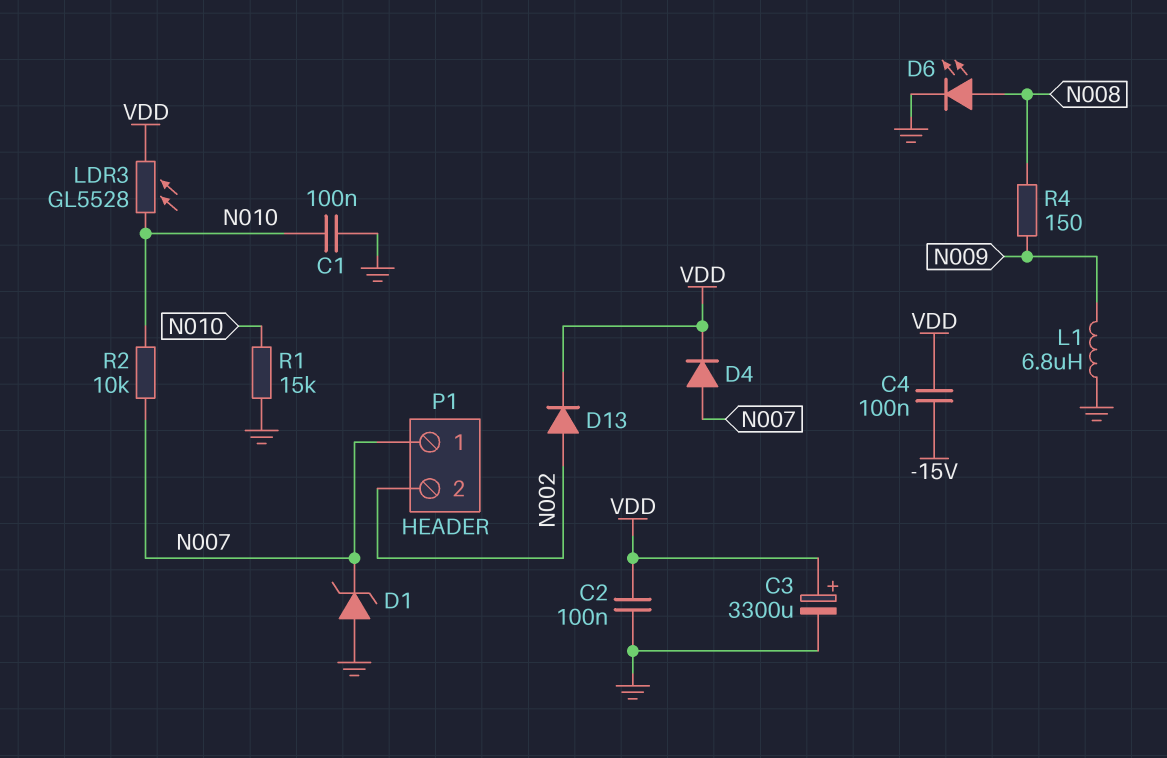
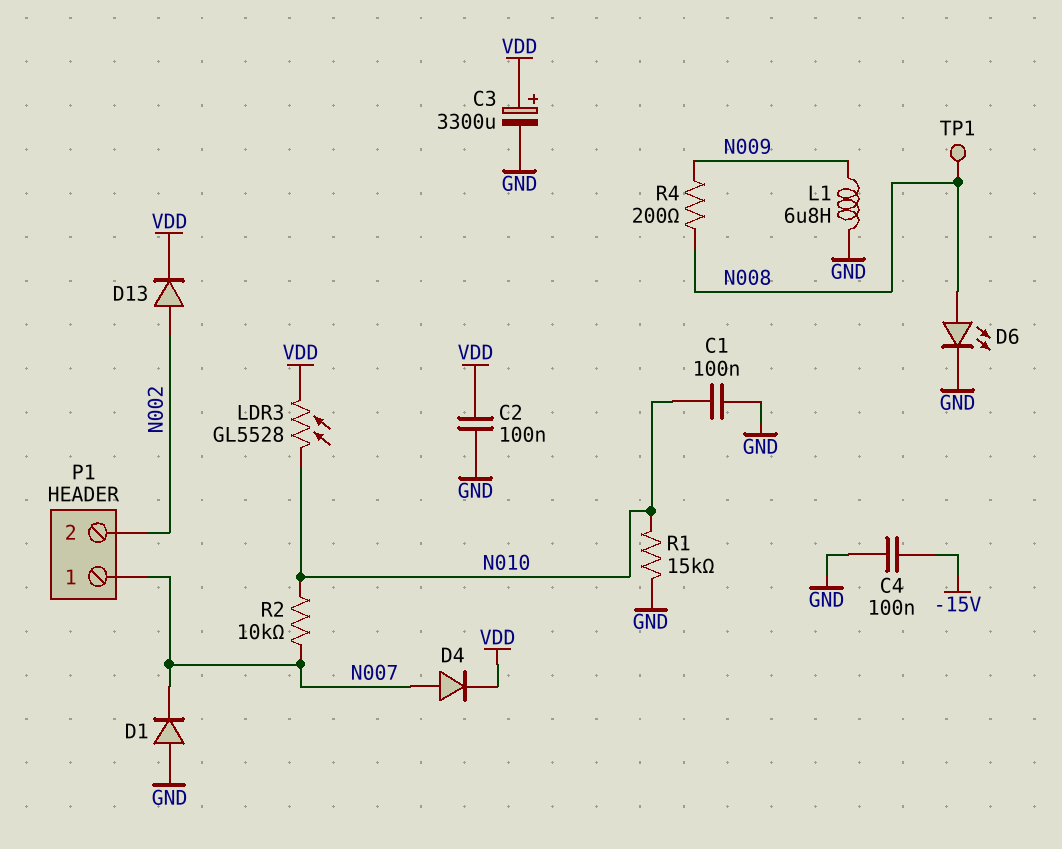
C4: 100nF (-15V, VDD) -> 100nF (-15V, GND)
D1: zener (A GND, K N007) -> diode (A GND, K N007)
R4: 150 (N008, N009) -> 200 (N008, N009)
TP1: none -> test point (N008)

